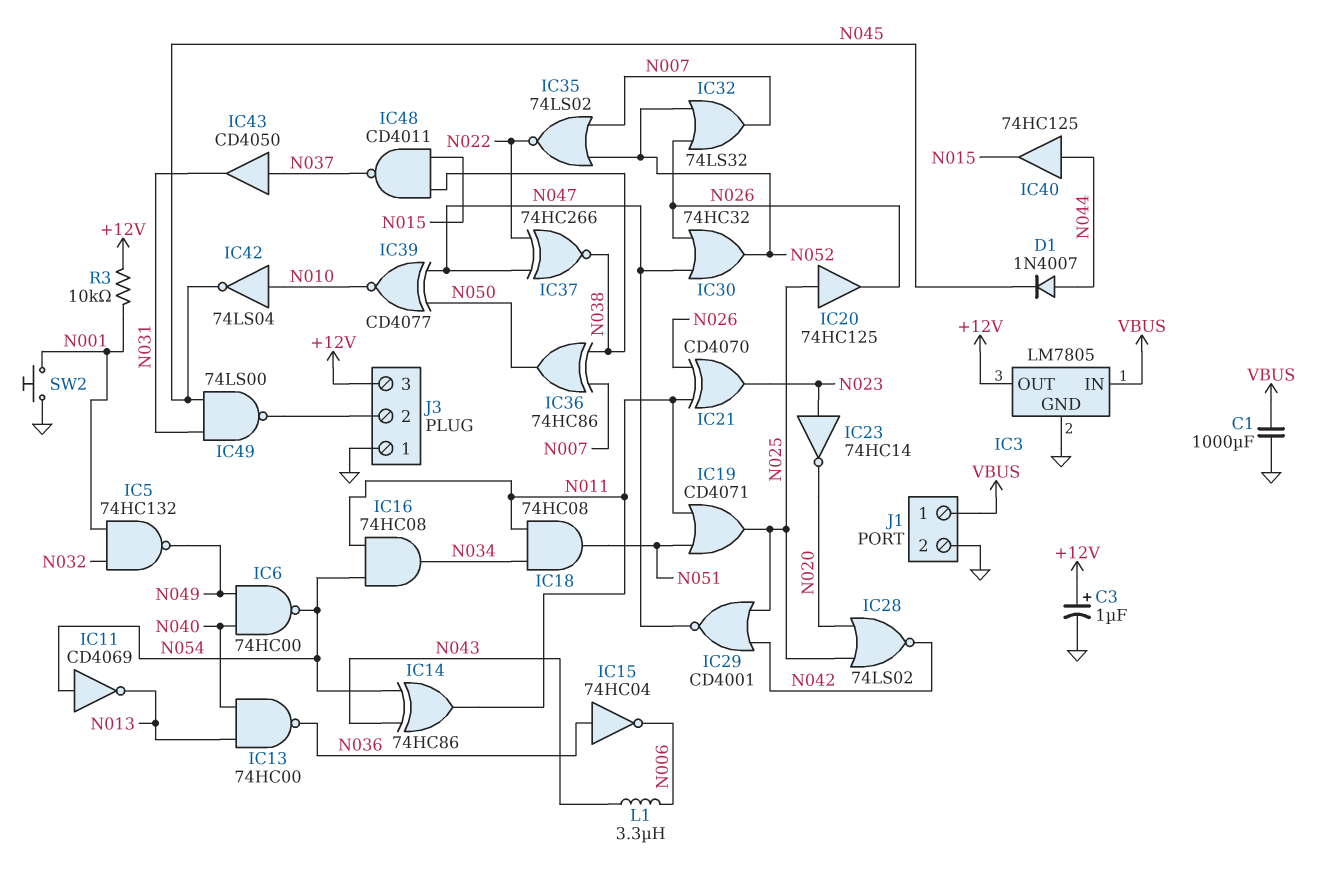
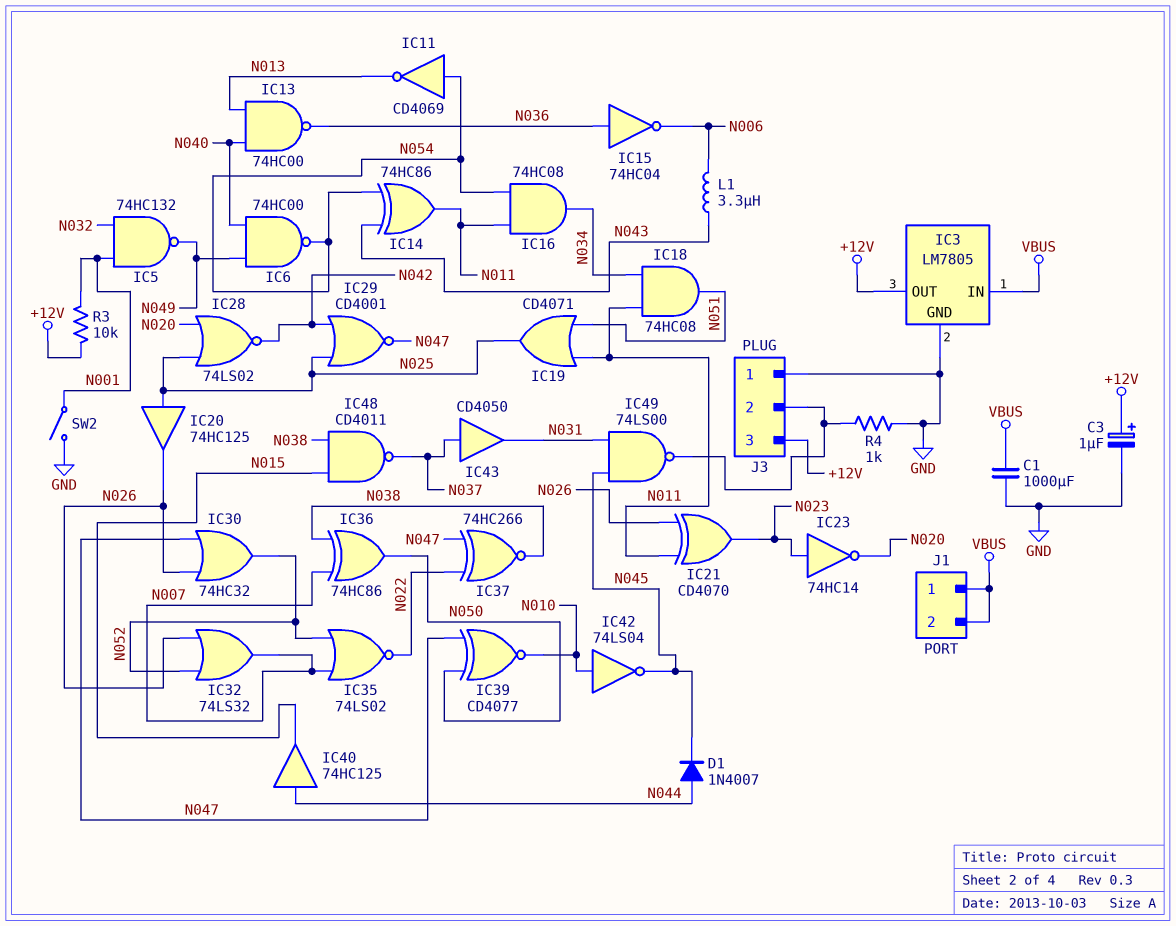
J1 pin 2: GND -> VBUS
R4: none -> 1k (GND, J3/2)
SW2: button (GND, N001) -> switch (GND, N001)

